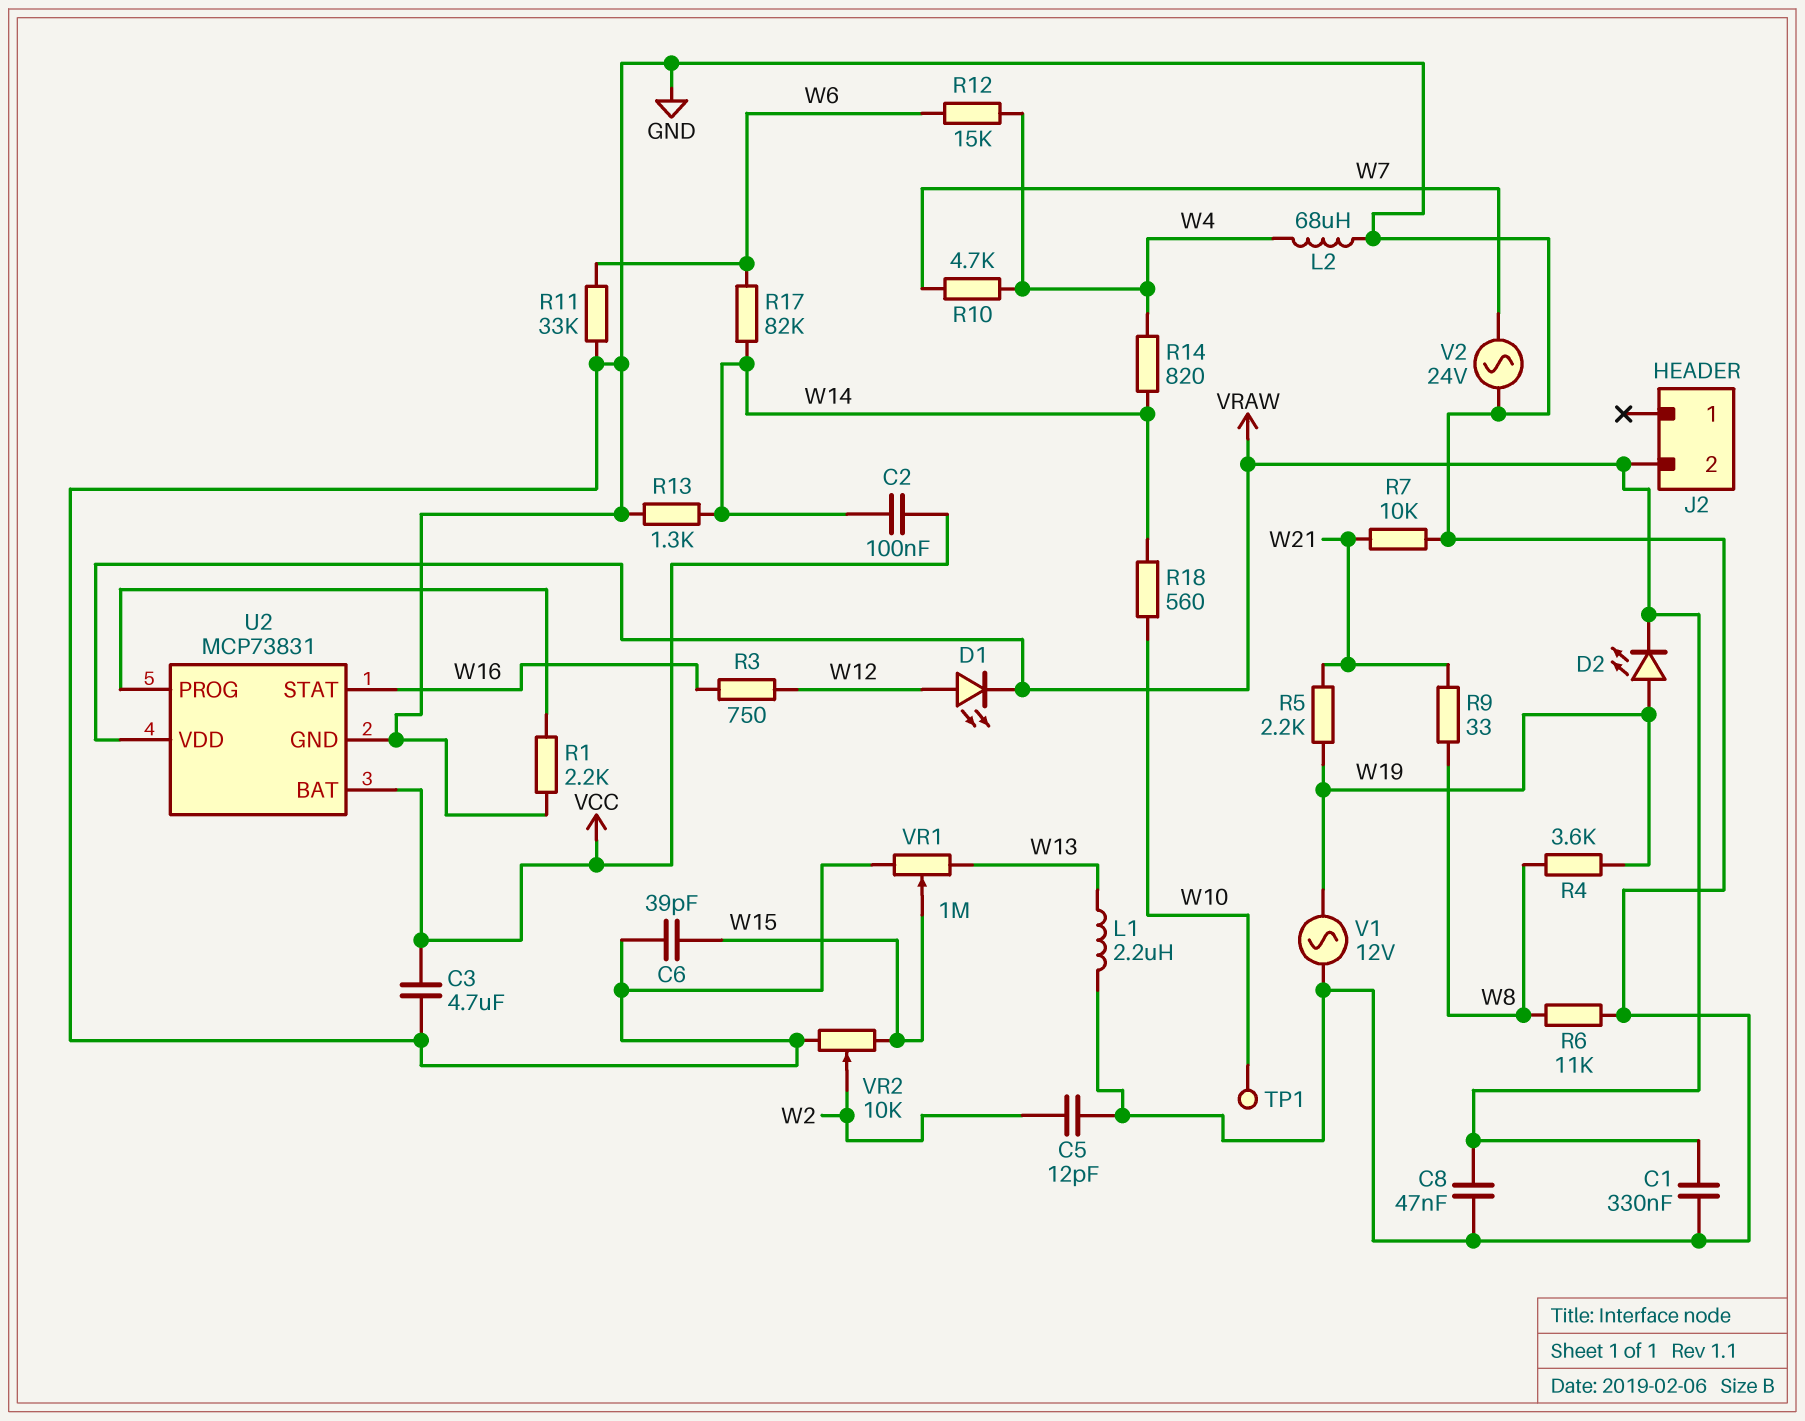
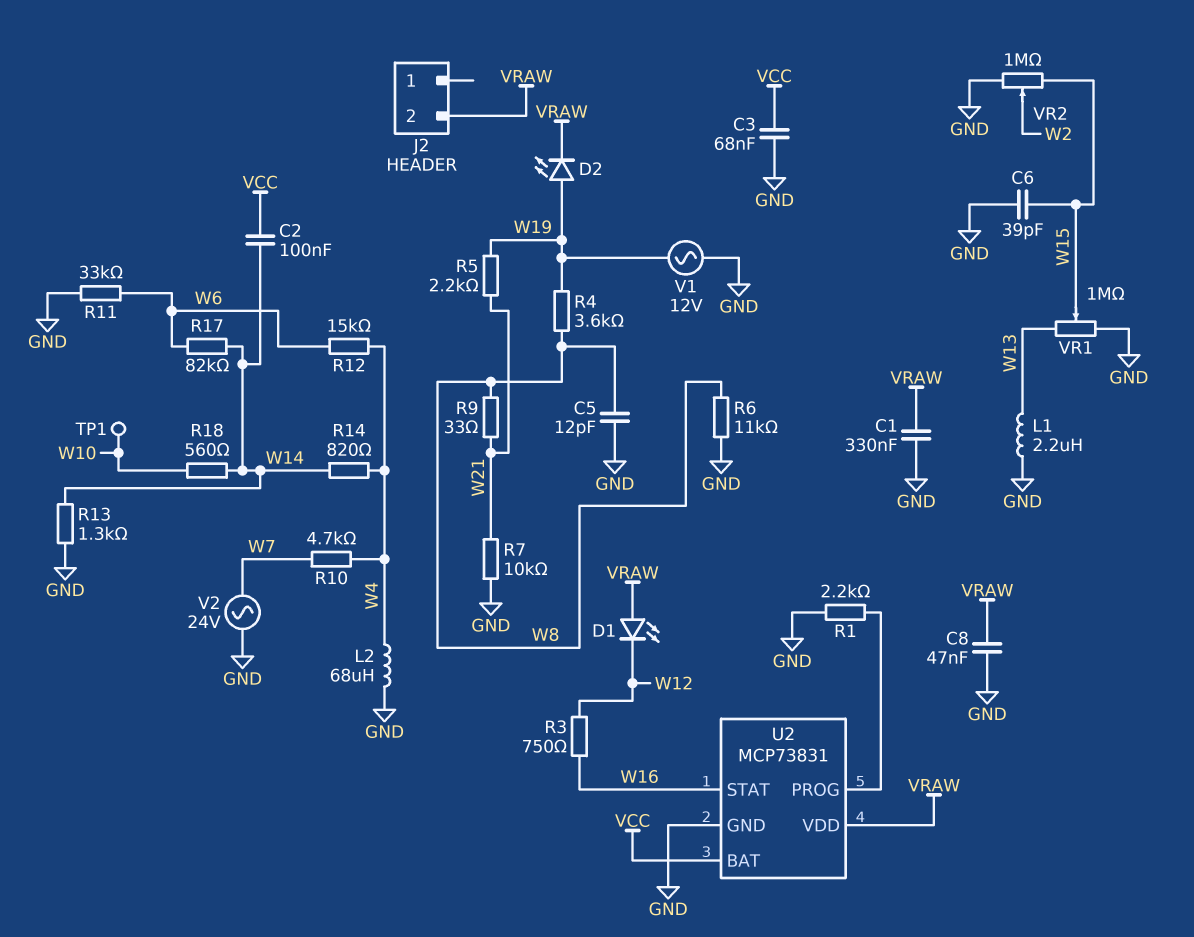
C3: 4.7uF (GND, VCC) -> 68nF (GND, VCC)
C5: 12pF (GND, W2) -> 12pF (GND, W8)
D1: LED (A W12, K VRAW) -> LED (A VRAW, K W12)
VR2: 10k (GND, W15, wiper W2) -> 1M (GND, W15, wiper W2)

